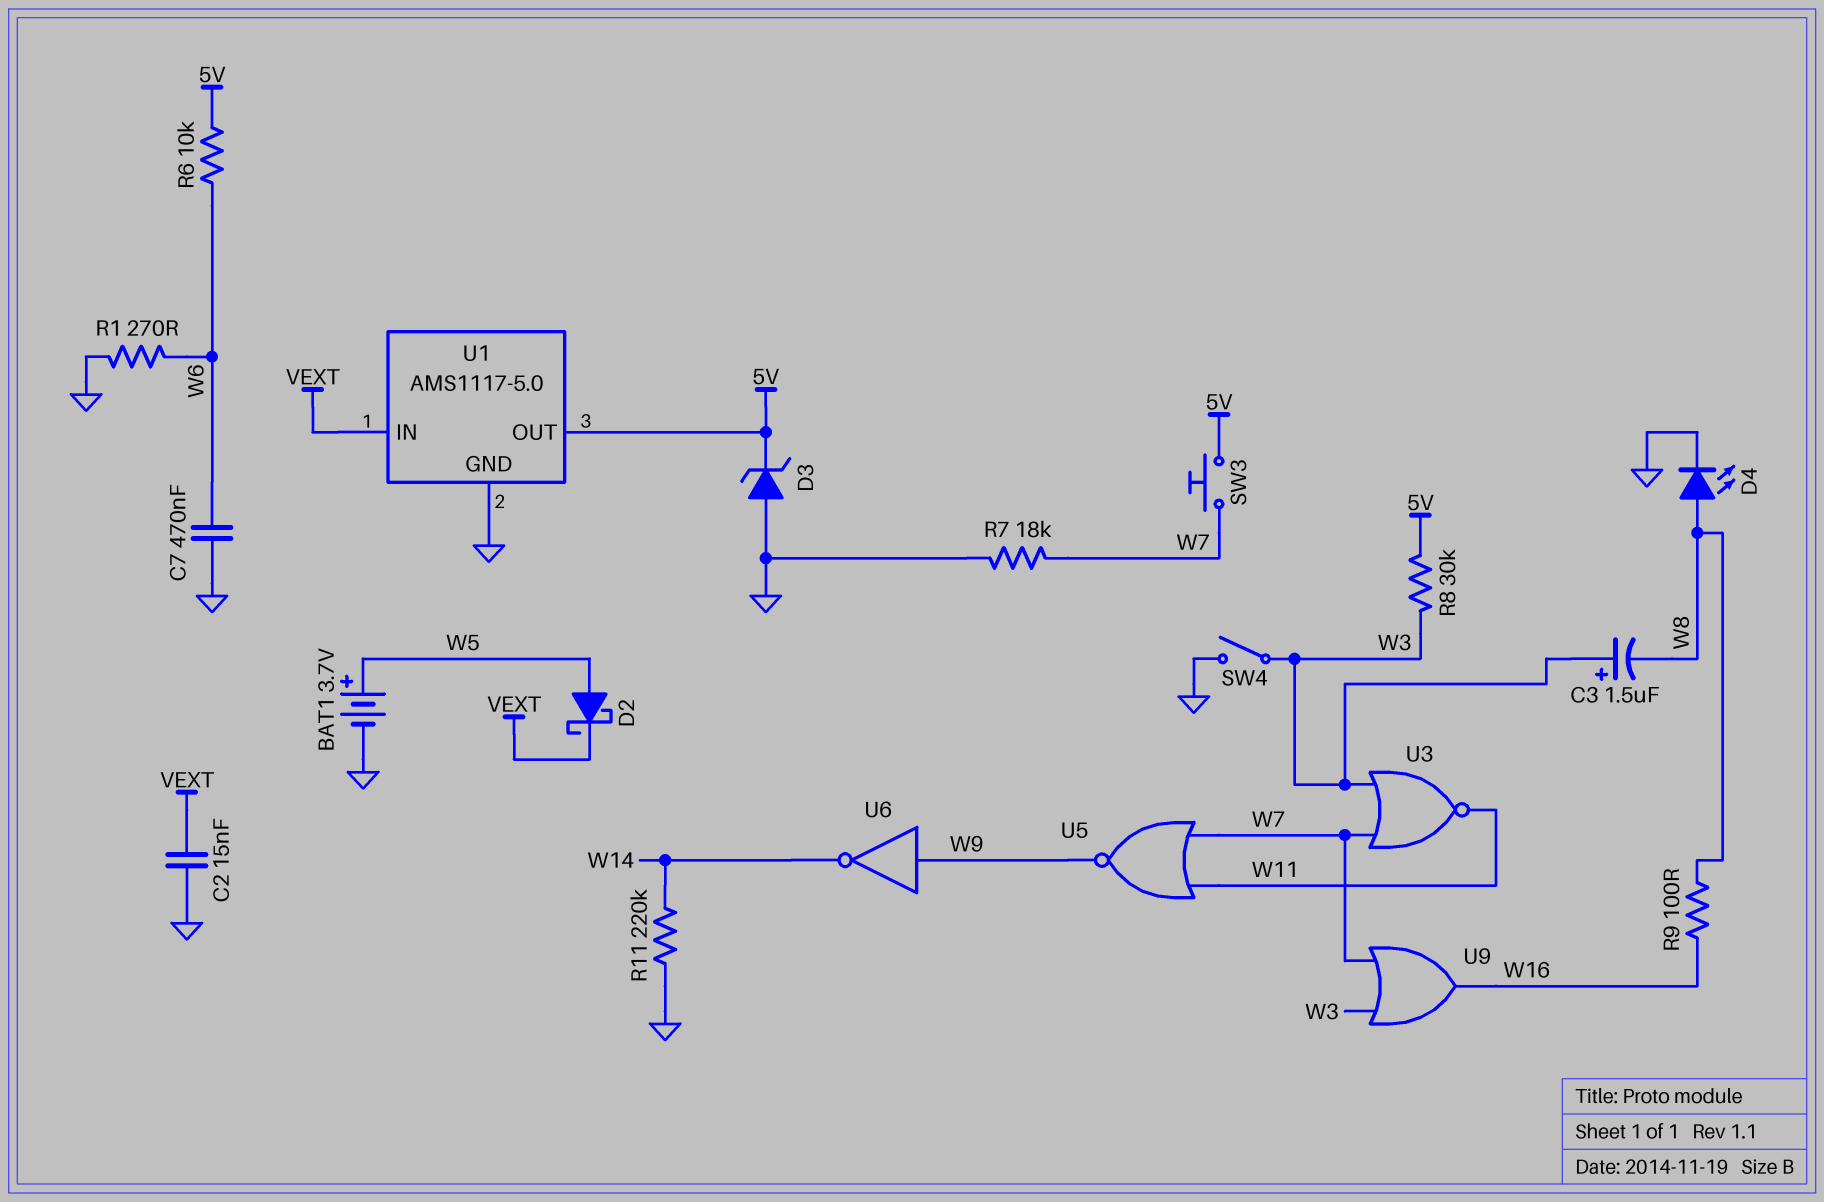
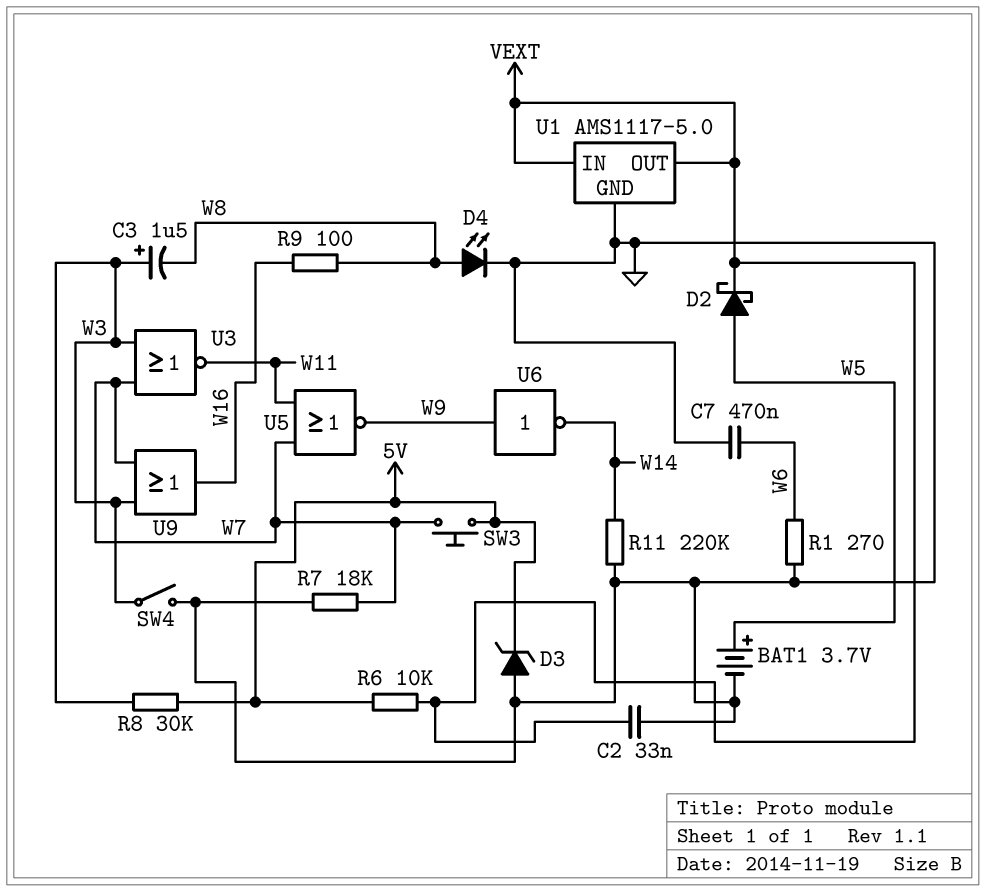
C2: 15nF (GND, VEXT) -> 33nF (GND, VEXT)
R6: 10k (5V, W6) -> 10k (5V, VEXT)
U1 pin OUT: 5V -> VEXT

